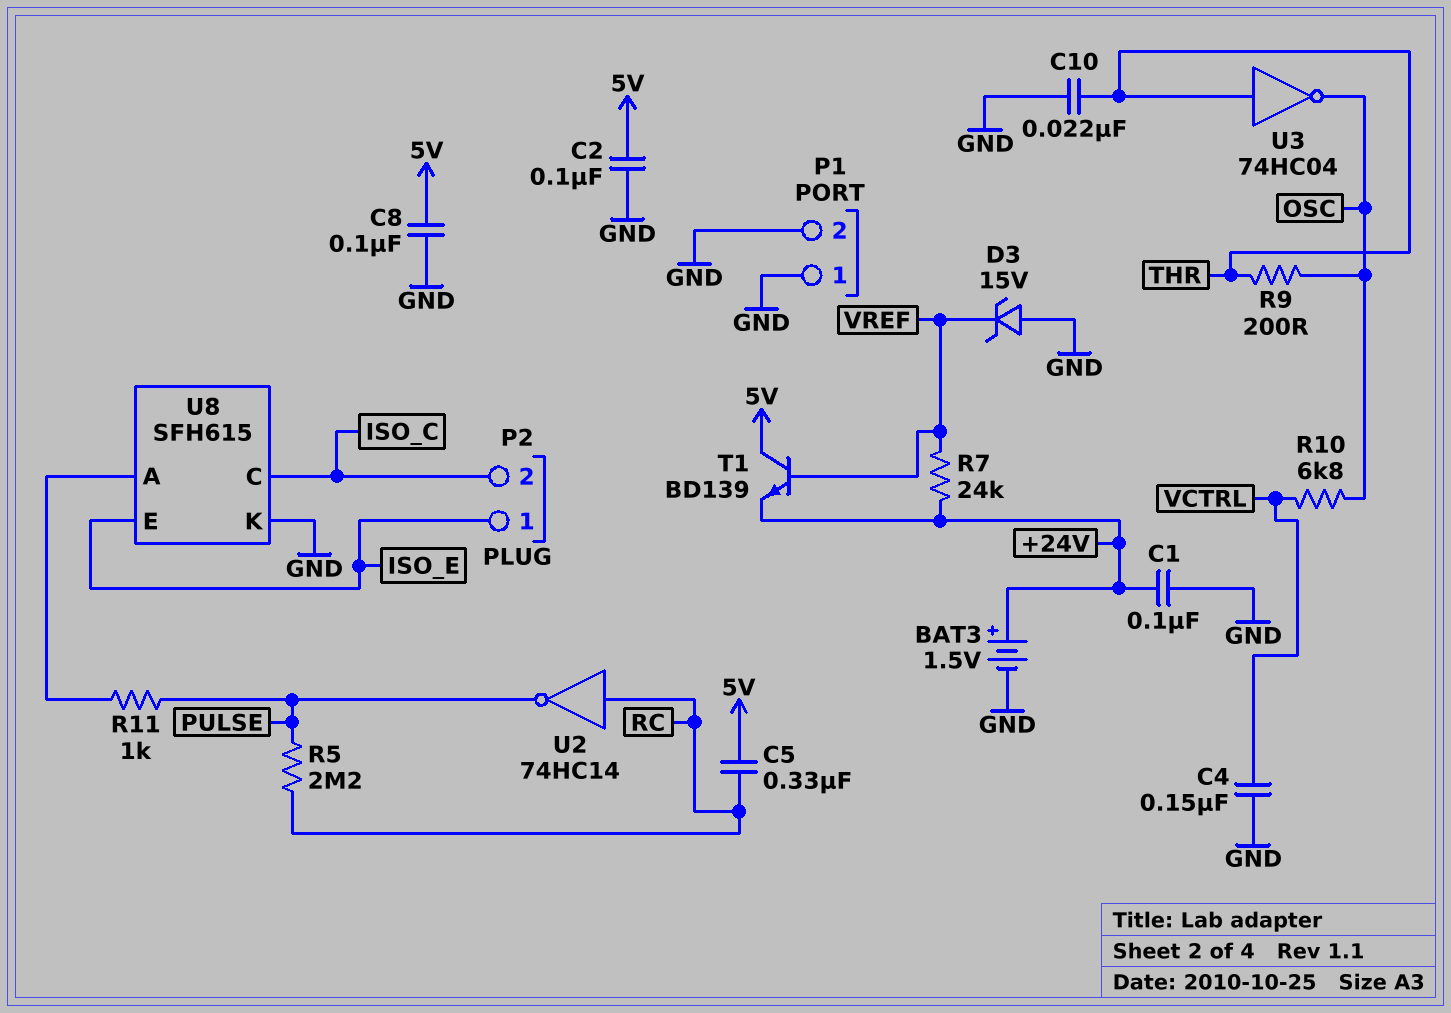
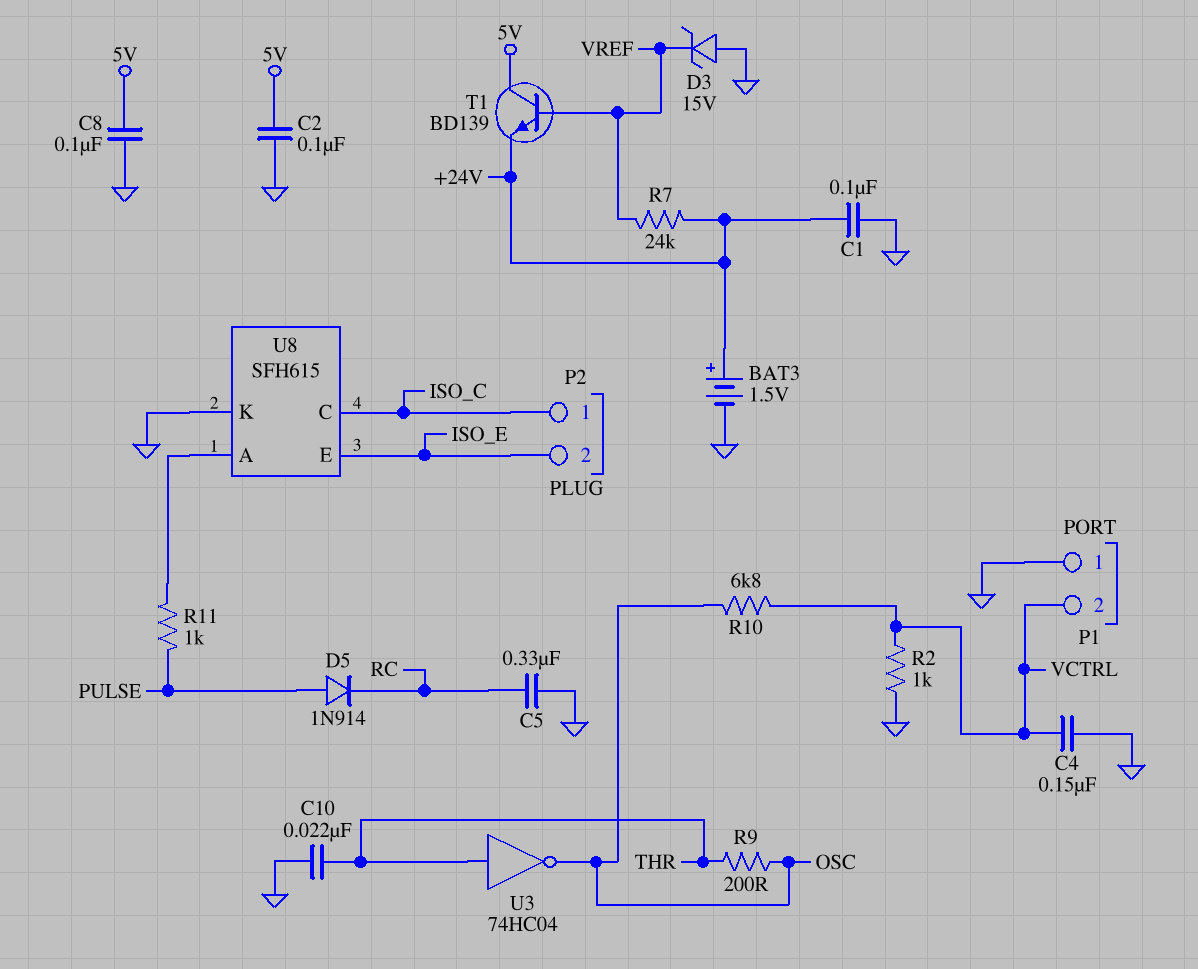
C5: 330nF (5V, RC) -> 330nF (GND, RC)
D5: none -> diode 1N914 (A PULSE, K RC)
P1 pin 2: GND -> VCTRL
P2 pin 1: ISO_E -> ISO_C
P2 pin 2: ISO_C -> ISO_E
R2: none -> 1k (GND, VCTRL)
R5: 2.2M (PULSE, RC) -> none
U2: NOT 74HC14 (in RC, out PULSE) -> none

